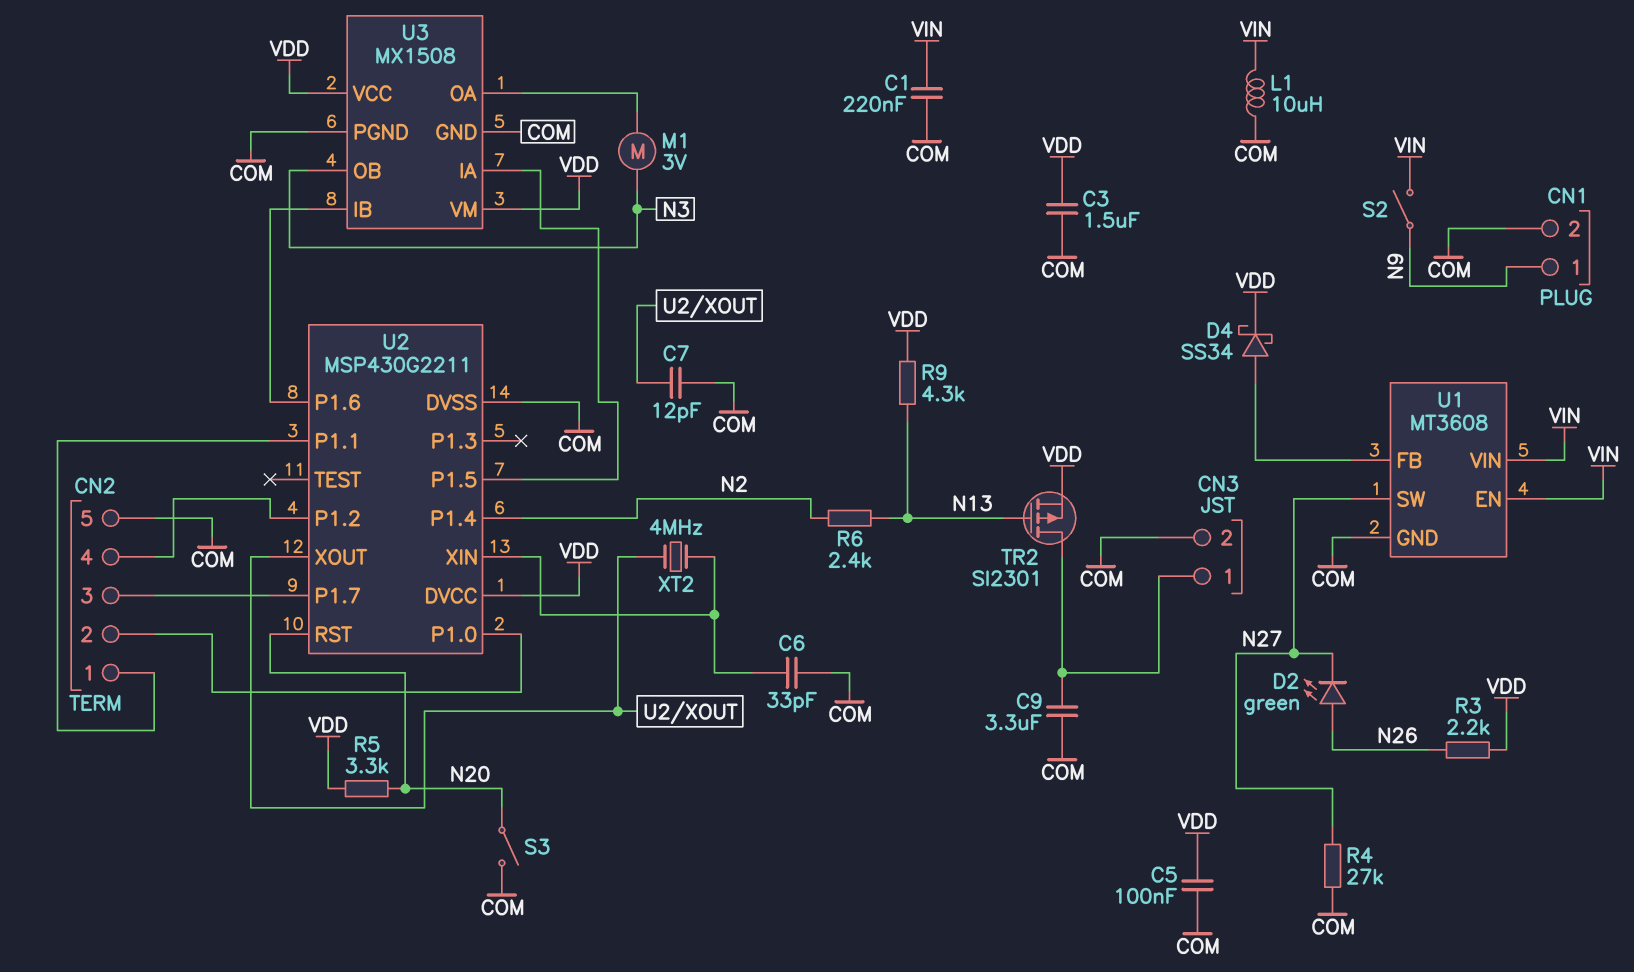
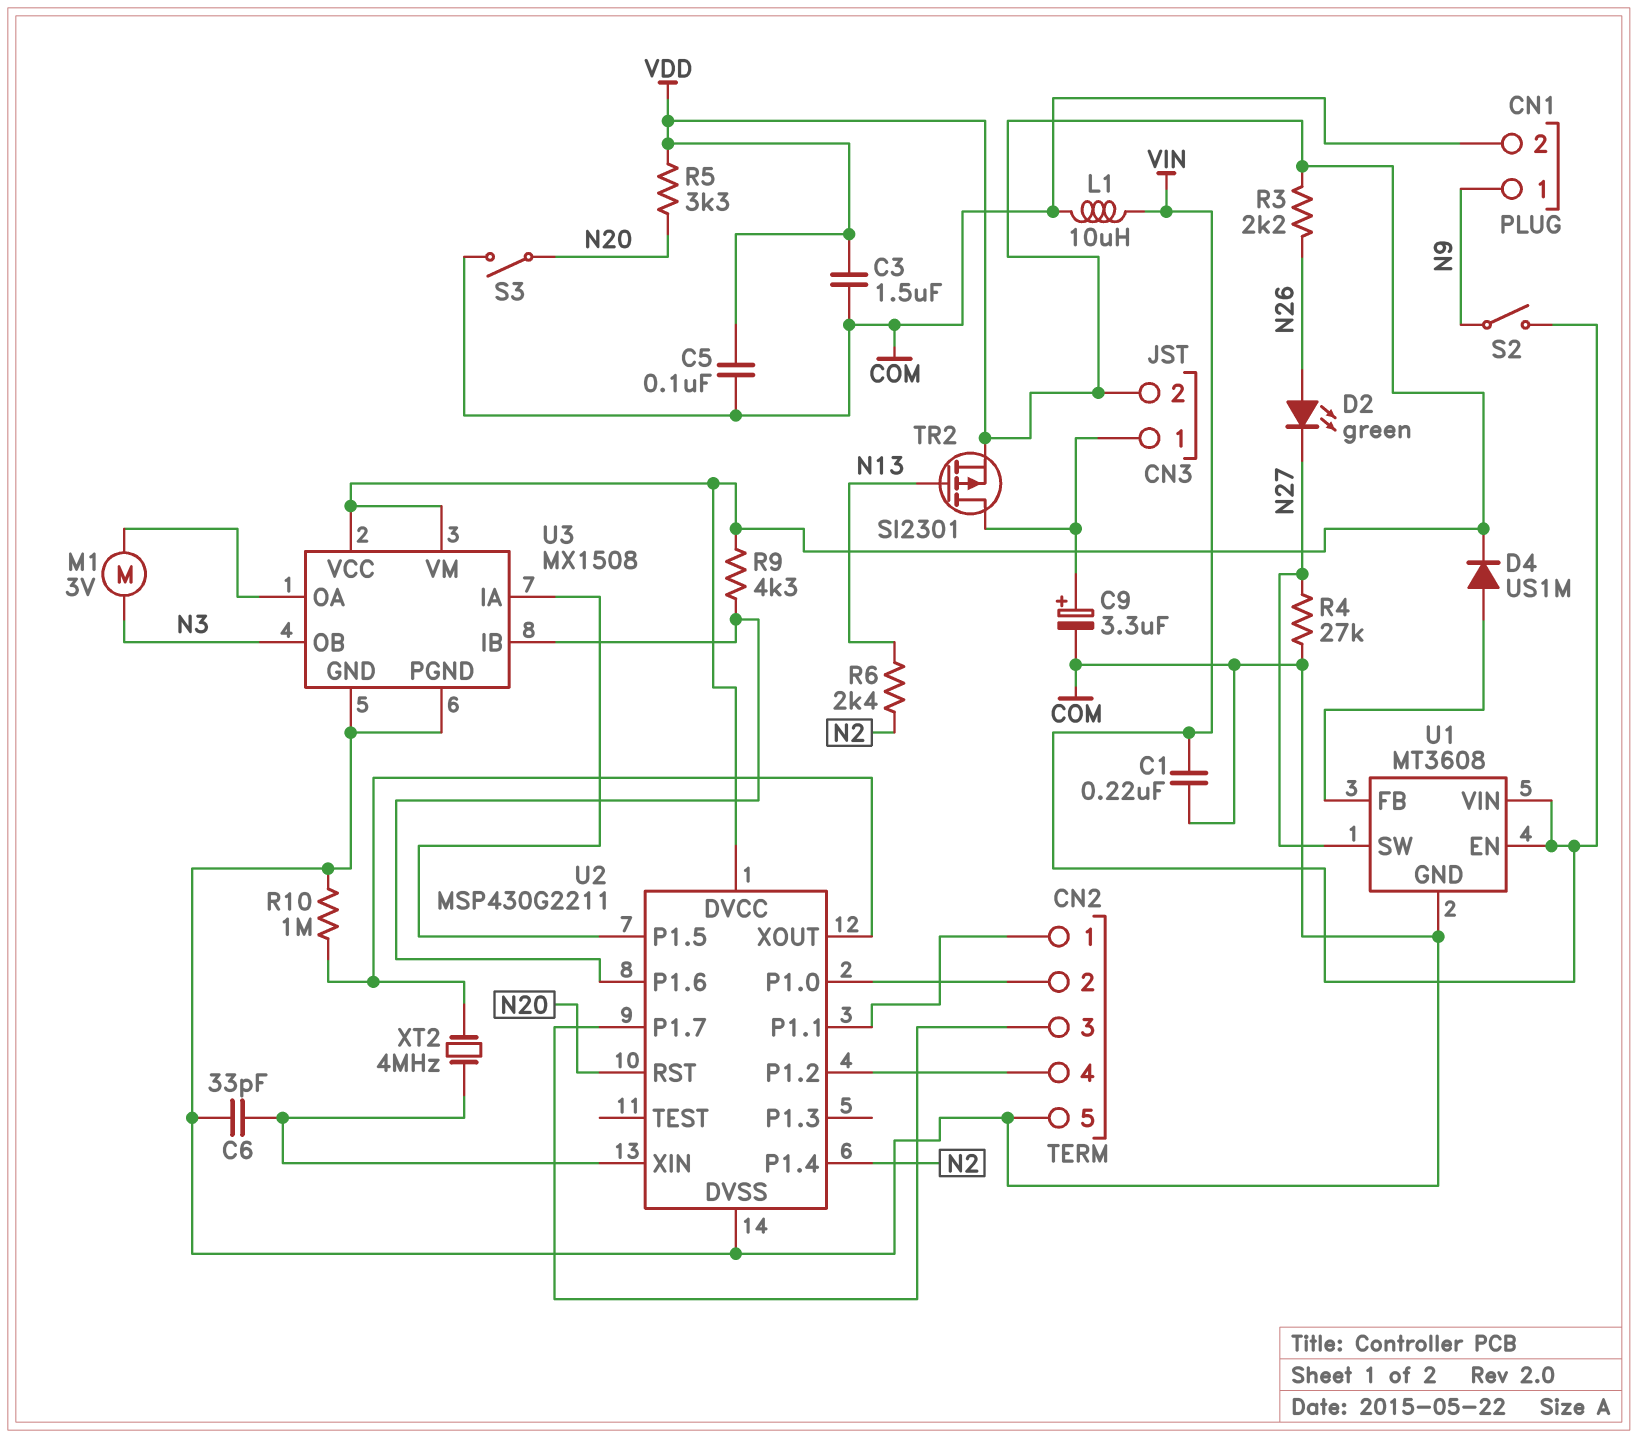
C7: 12pF (COM, U2/XOUT) -> none
C9: 3.3uF (CN3/1, COM) -> 3.3uF (plus CN3/1, minus COM)
CN3 pin 2: COM -> VDD
D4: schottky SS34 (A U1/FB, K VDD) -> diode US1M (A U1/FB, K VDD)
R9: 4.3k (N13, VDD) -> 4.3k (U2/P1.6, VDD)
R10: none -> 1M (COM, U2/XOUT)

